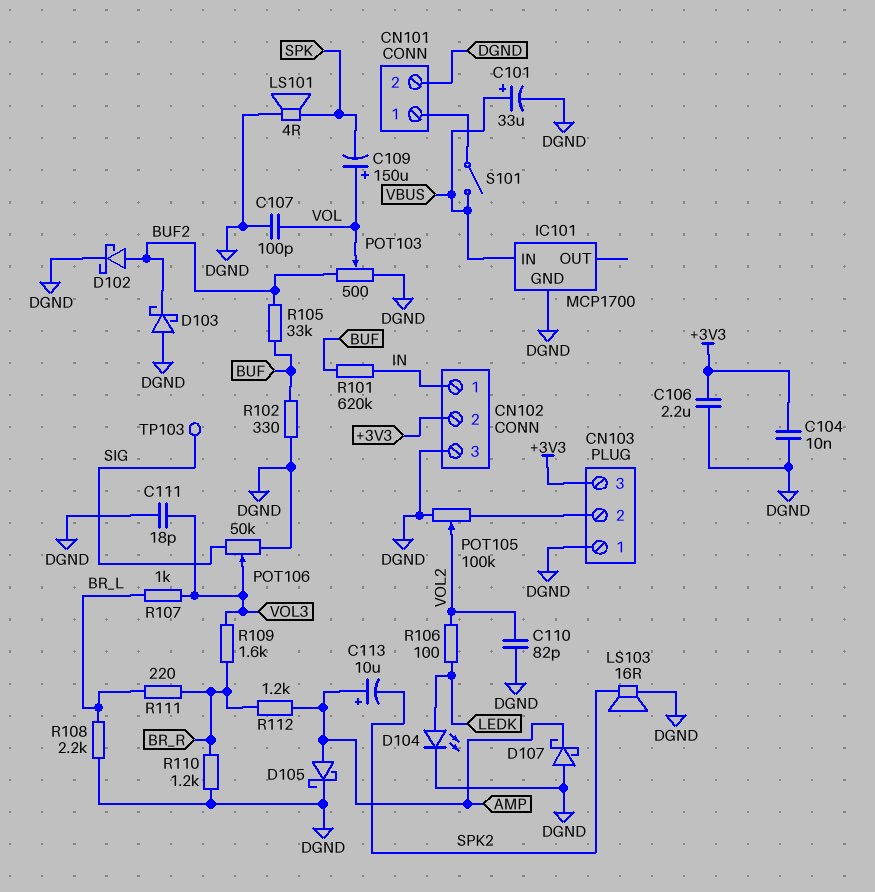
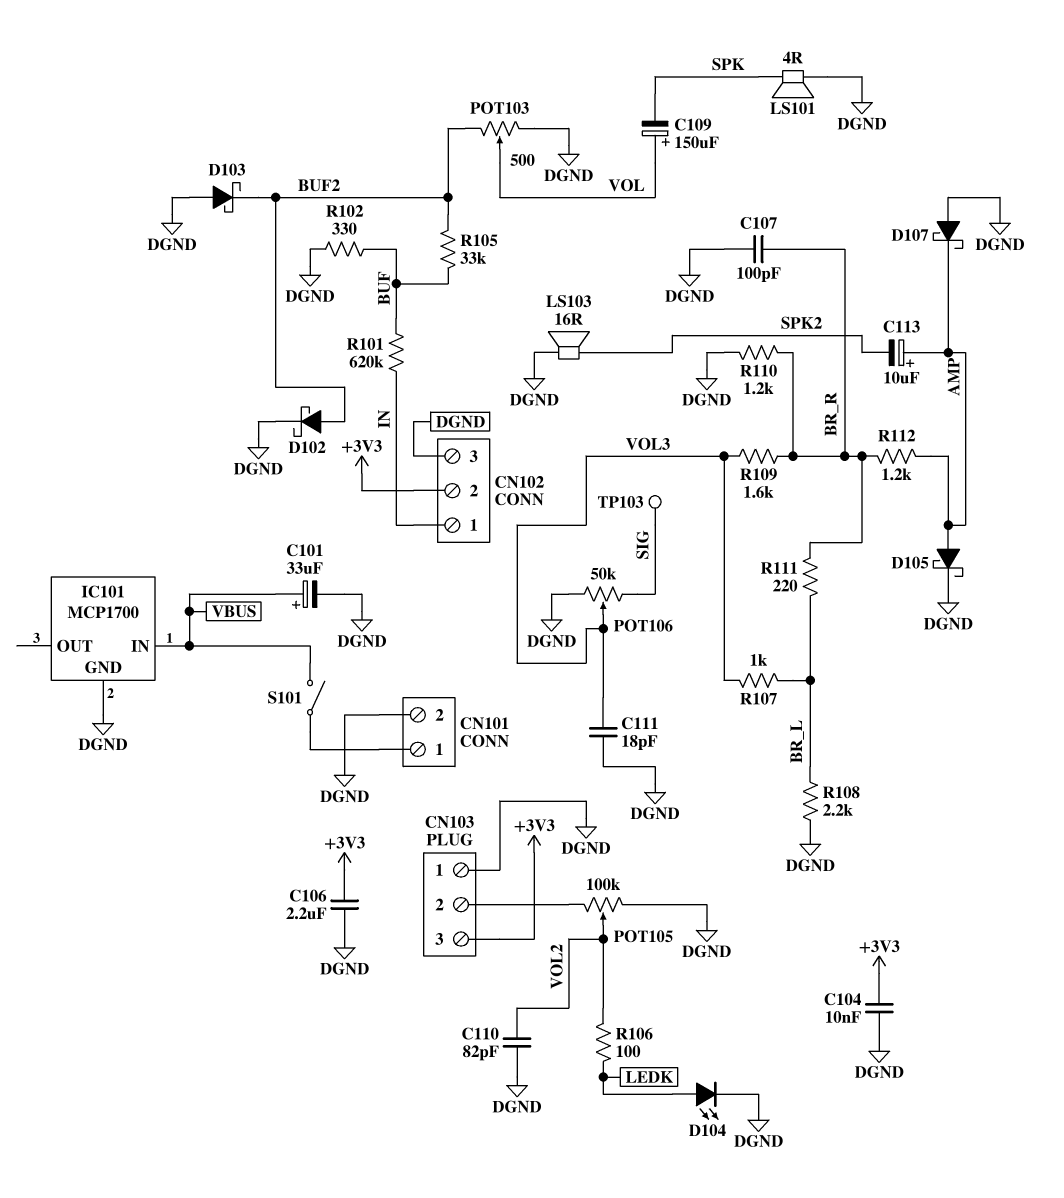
C107: 100pF (DGND, VOL) -> 100pF (BR_R, DGND)

